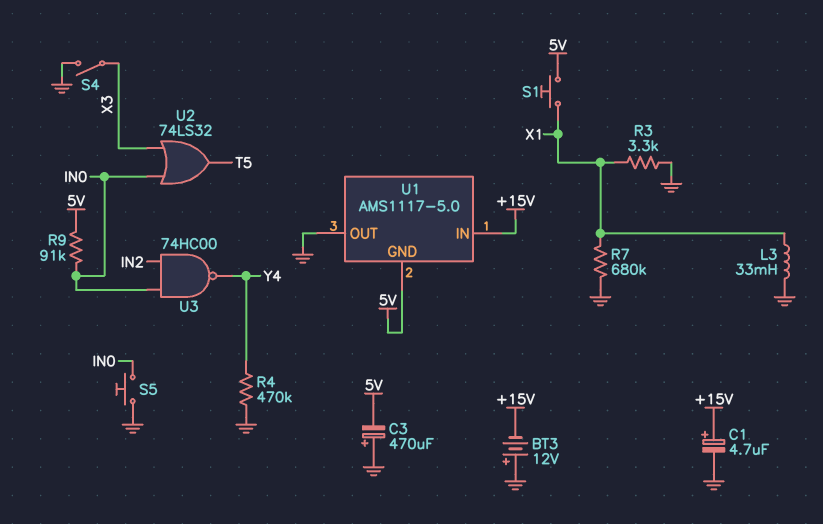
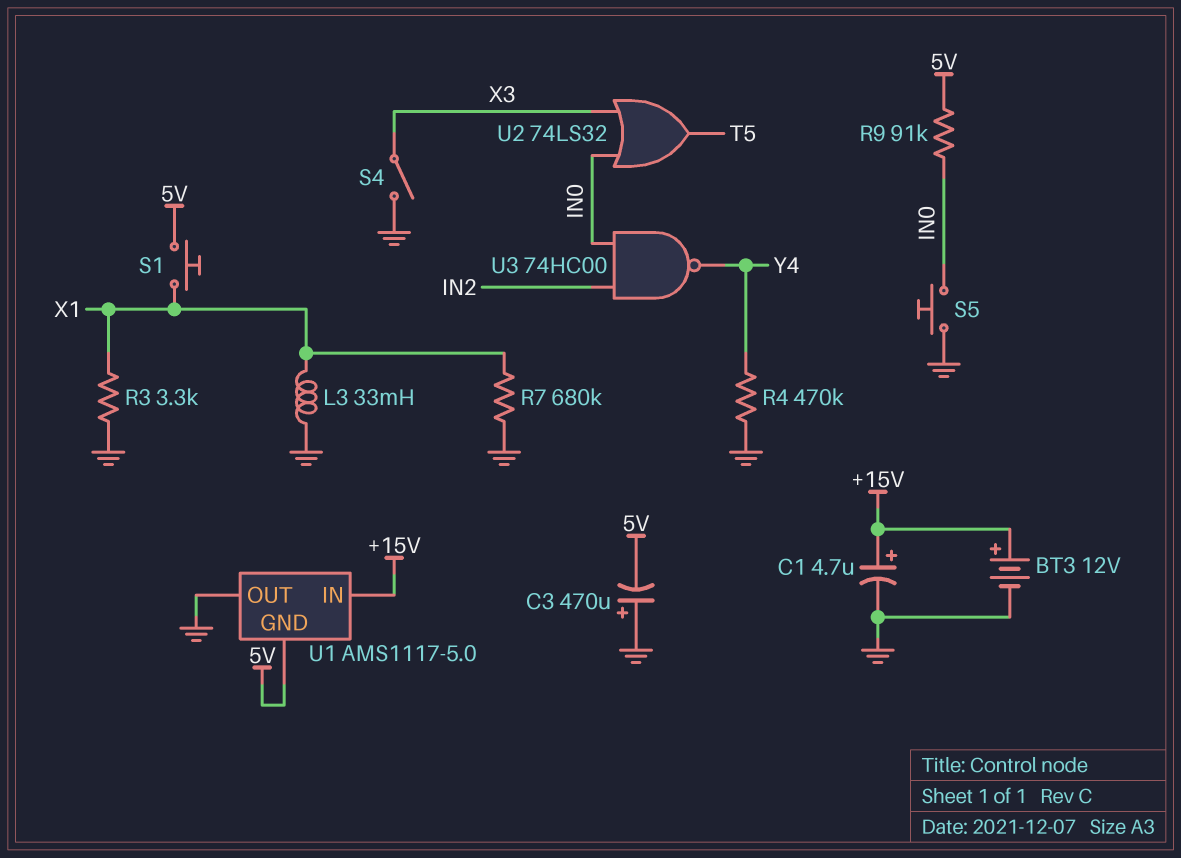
BT3: 12V (plus GND, minus +15V) -> 12V (plus +15V, minus GND)

